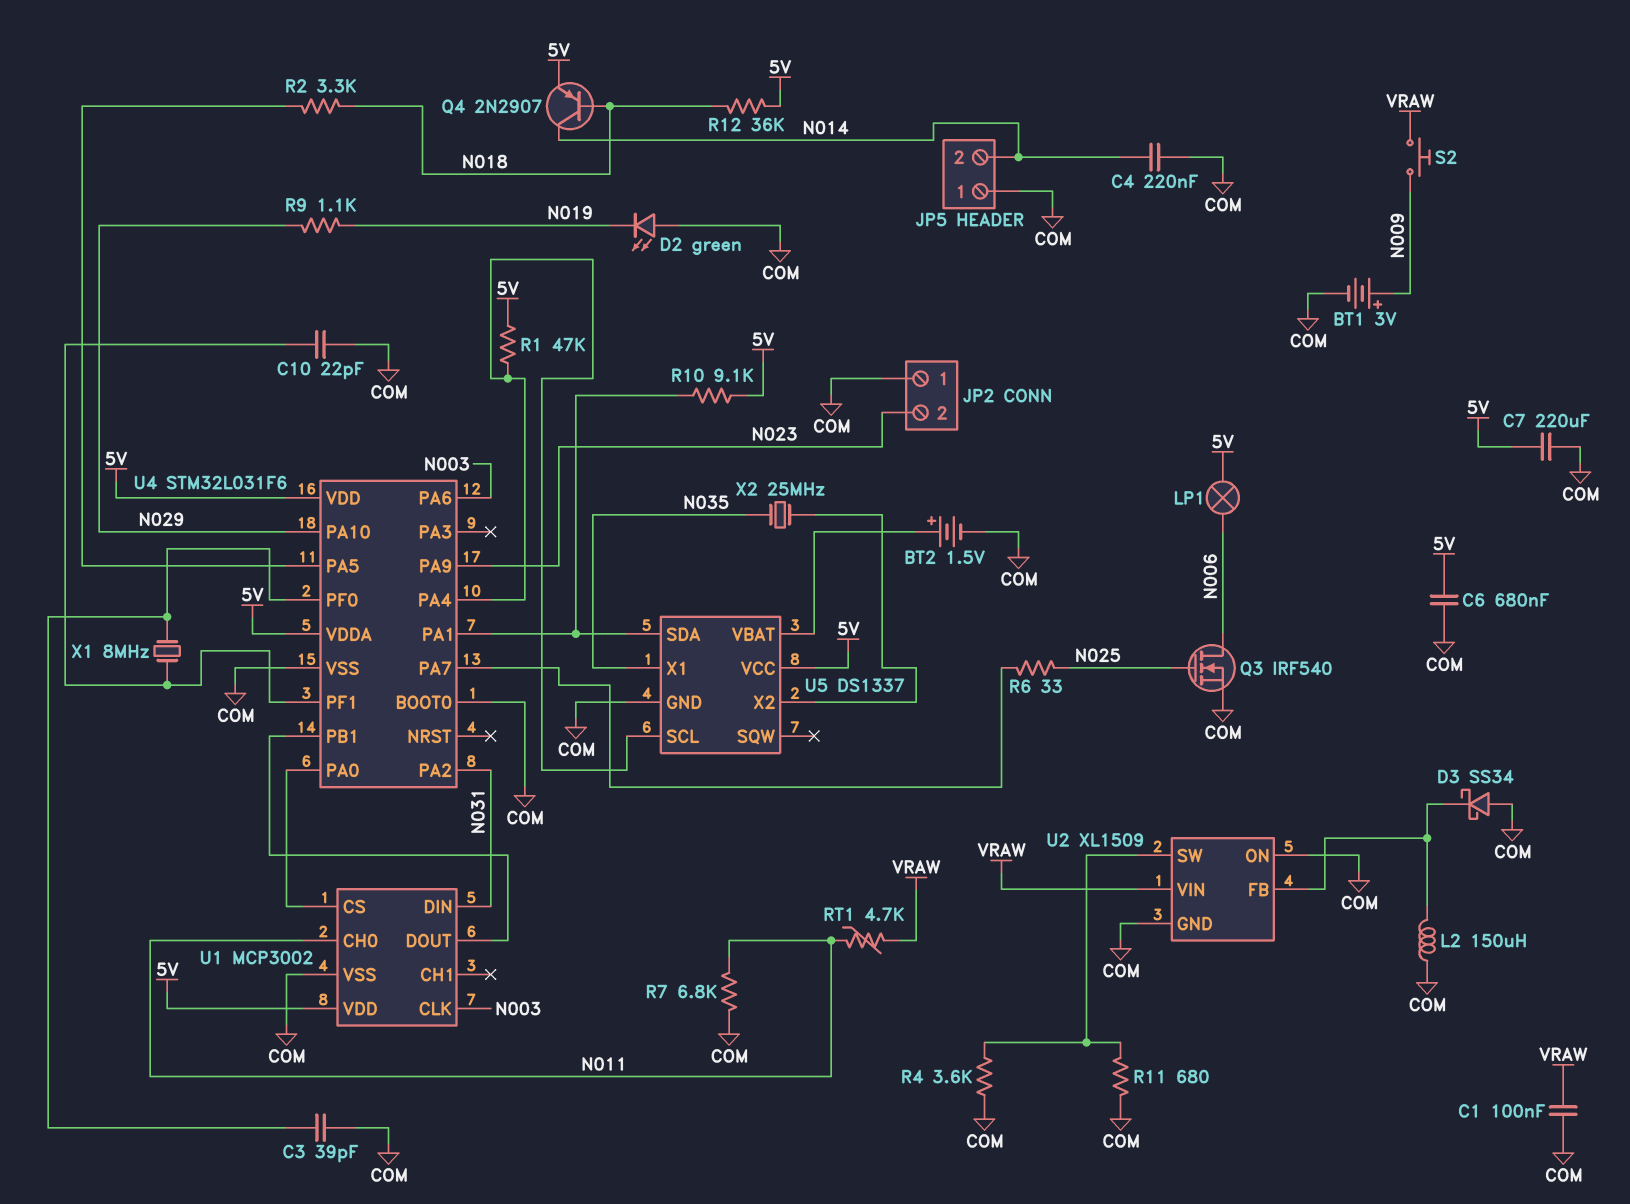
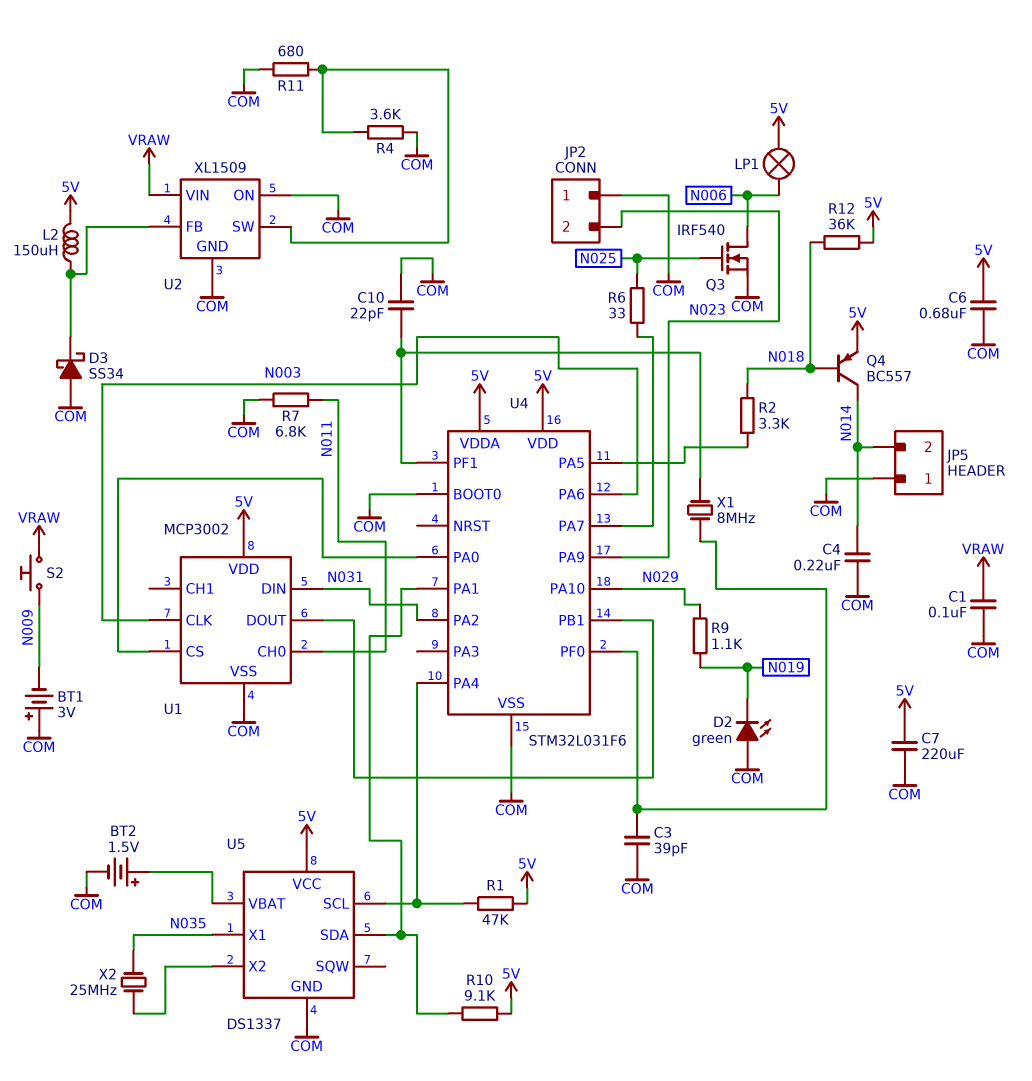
BT1: 3V (plus N009, minus COM) -> 3V (plus COM, minus N009)
L2: 150uH (COM, U2/FB) -> 150uH (5V, U2/FB)
Q4: PNP 2N2907 (B N018, C N014, E 5V) -> PNP BC557 (B N018, C N014, E 5V)
RT1: 4.7k (N011, VRAW) -> none

